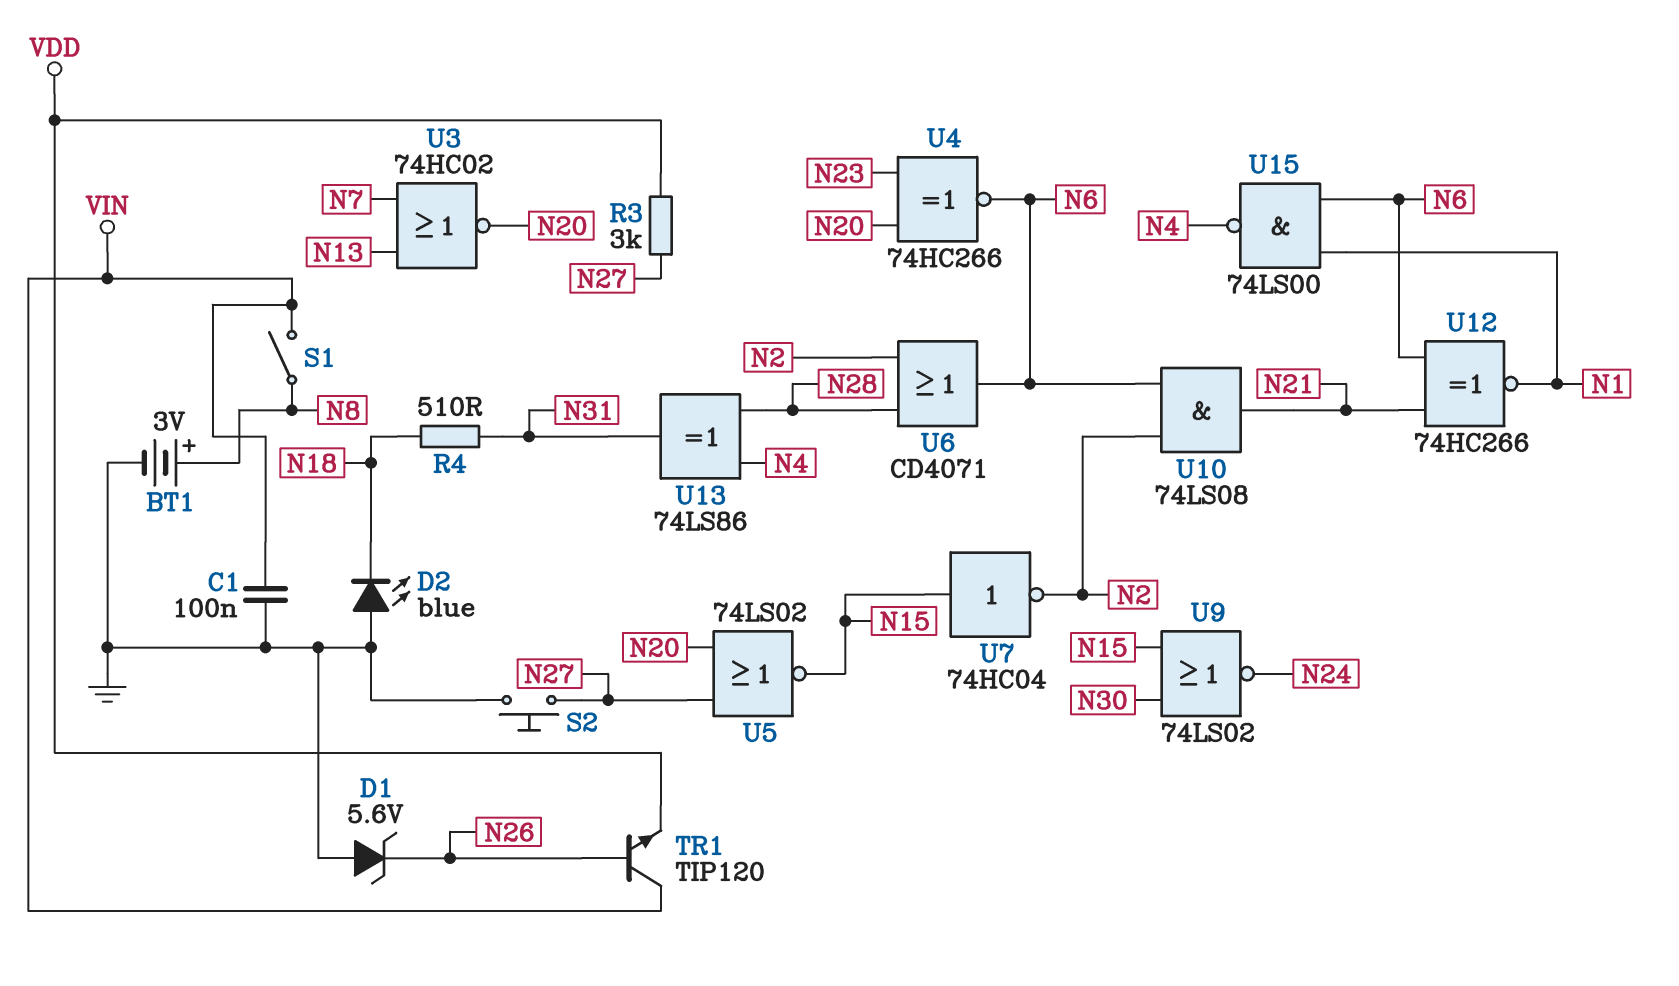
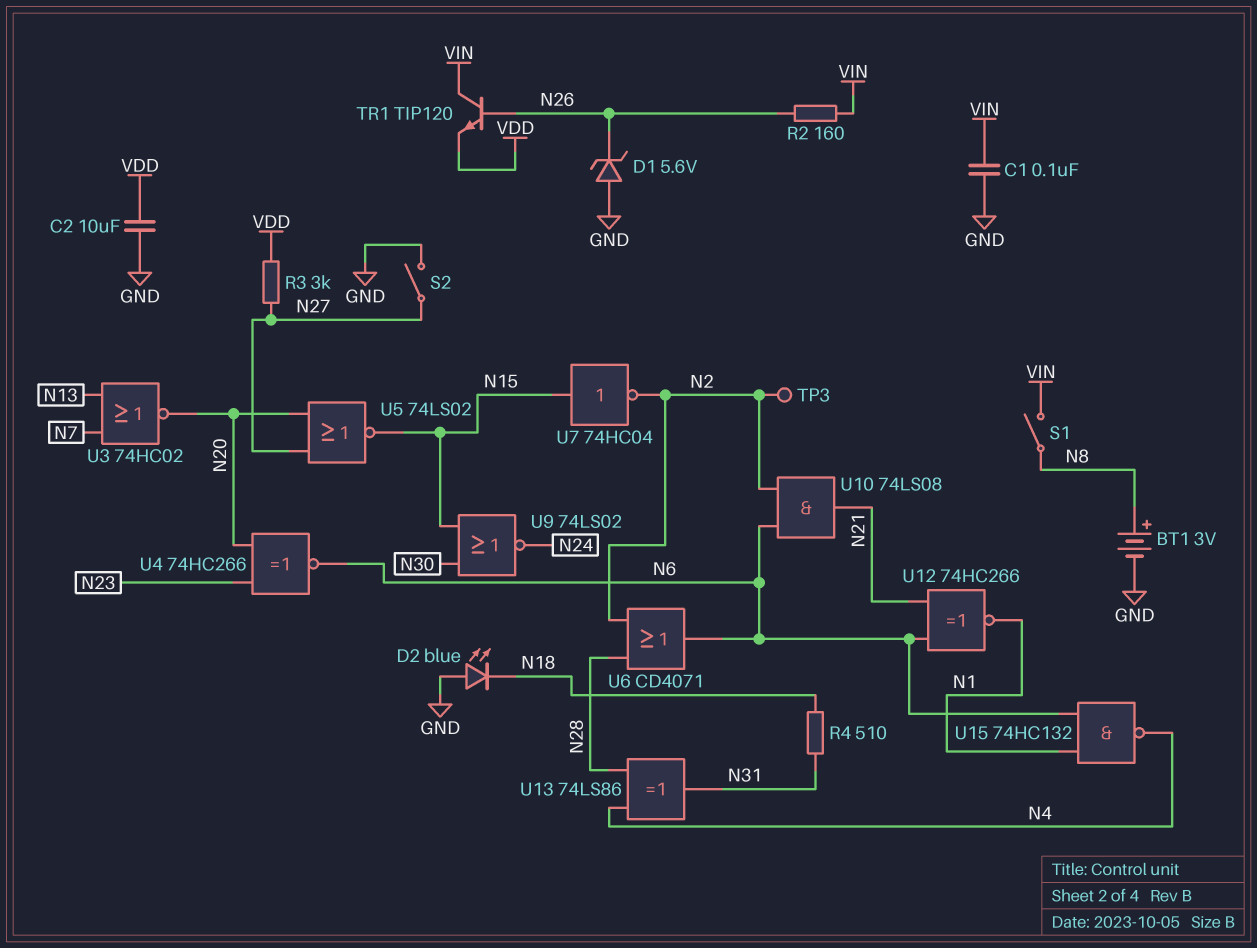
C2: none -> 10uF (GND, VDD)
R2: none -> 160 (N26, VIN)
S2: button (GND, N27) -> switch (GND, N27)
TP3: none -> test point (N2)
U15: NAND 74LS00 (in N1, in N6, out N4) -> NAND 74HC132 (in N1, in N6, out N4)

